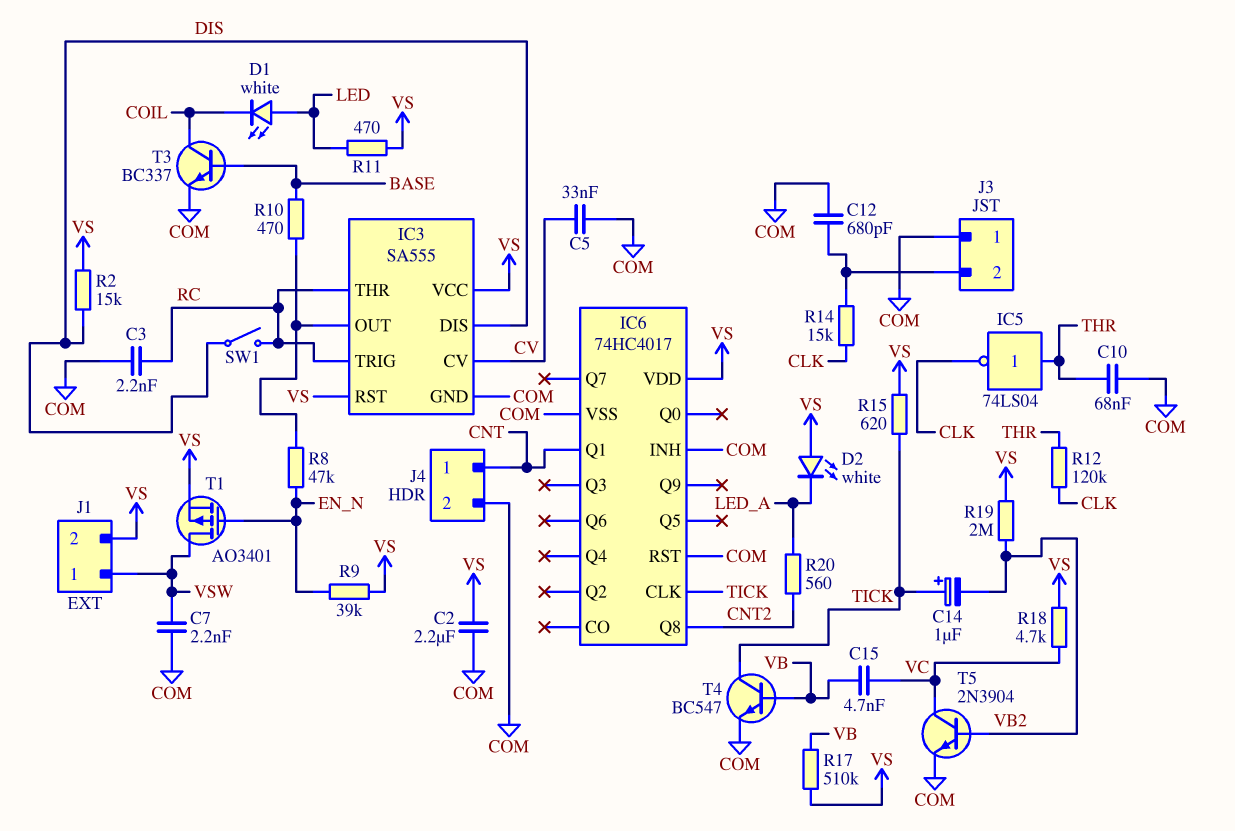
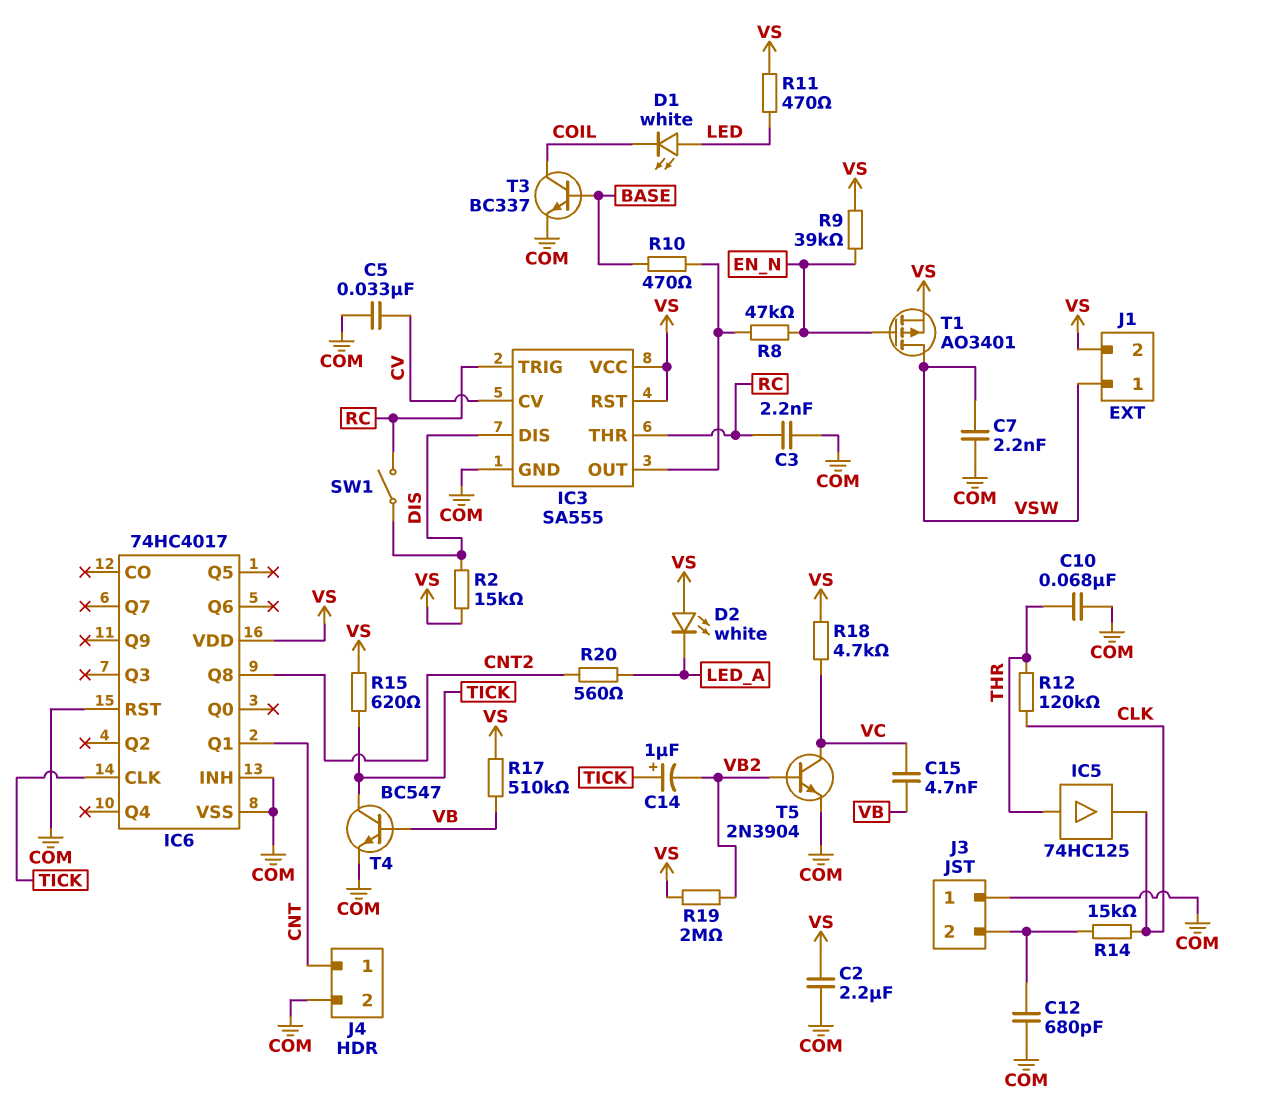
IC5: NOT 74LS04 (in THR, out CLK) -> buffer 74HC125 (in THR, out CLK)

